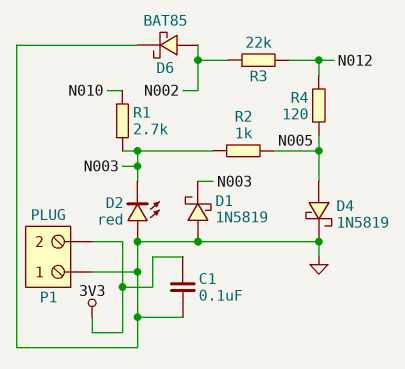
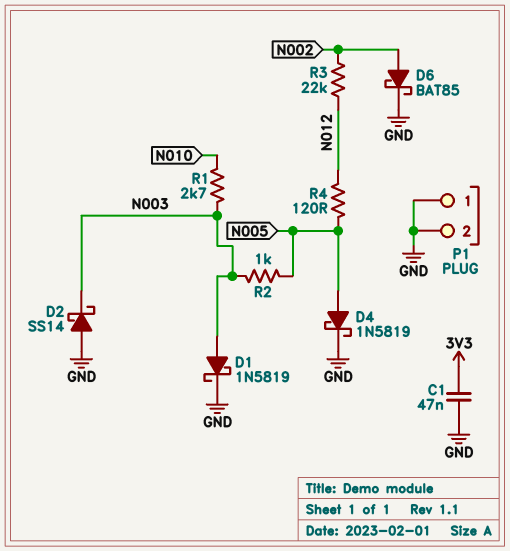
C1: 100nF (3V3, GND) -> 47nF (3V3, GND)
D1: schottky 1N5819 (A GND, K N003) -> schottky 1N5819 (A N003, K GND)
D2: LED red (A GND, K N003) -> schottky SS14 (A GND, K N003)
P1 pin 2: 3V3 -> GND

